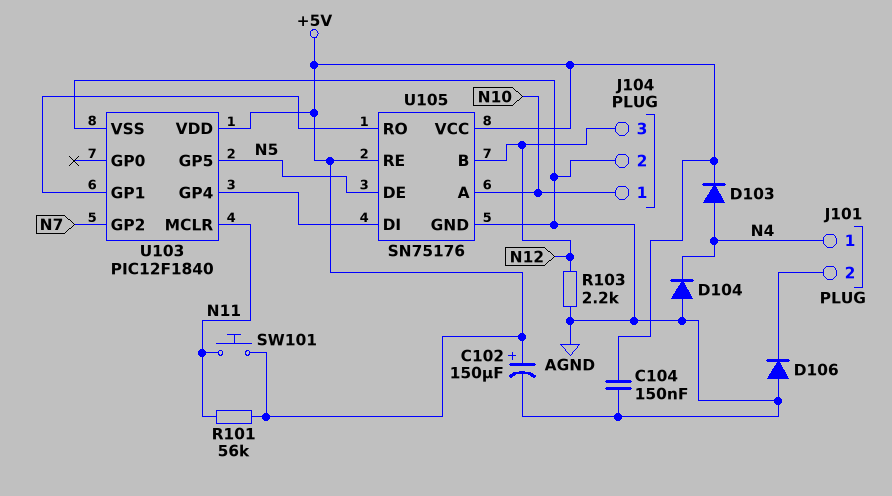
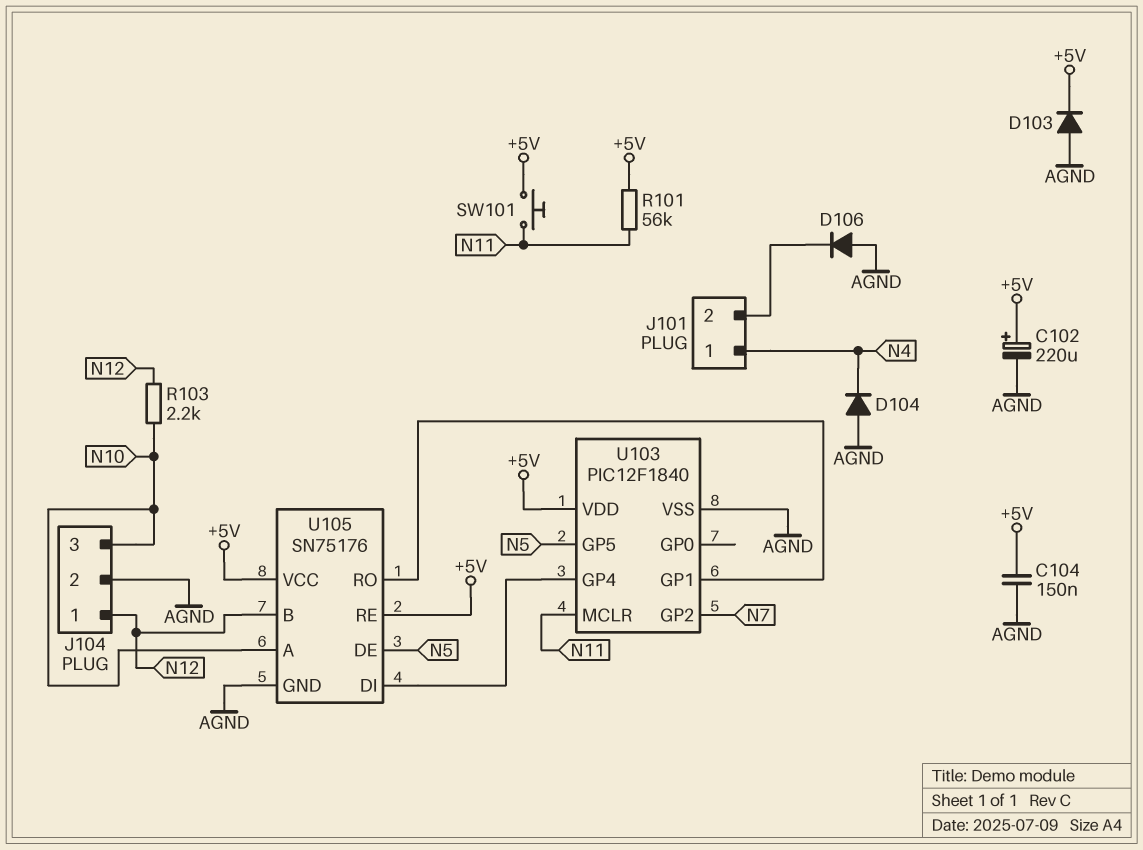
C102: 150uF (plus +5V, minus AGND) -> 220uF (plus +5V, minus AGND)
D103: diode (A N4, K +5V) -> diode (A AGND, K +5V)
J104 pin 1: N10 -> N12
J104 pin 3: N12 -> N10
R103: 2.2k (AGND, N12) -> 2.2k (N10, N12)

